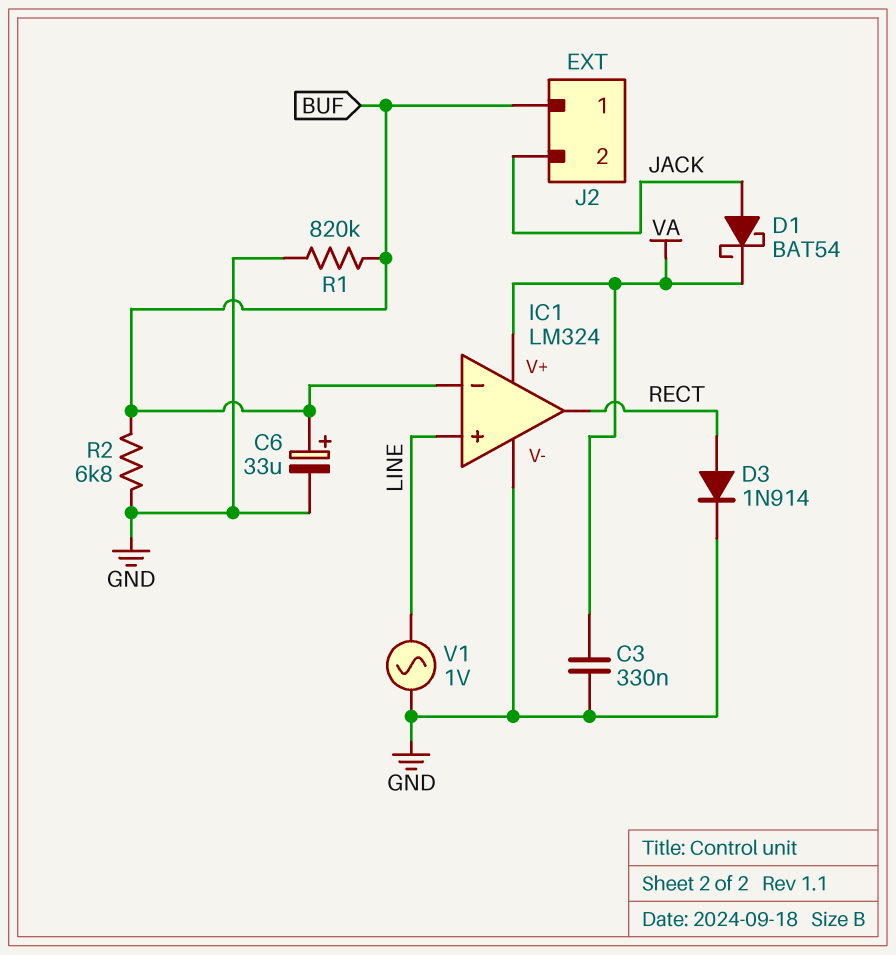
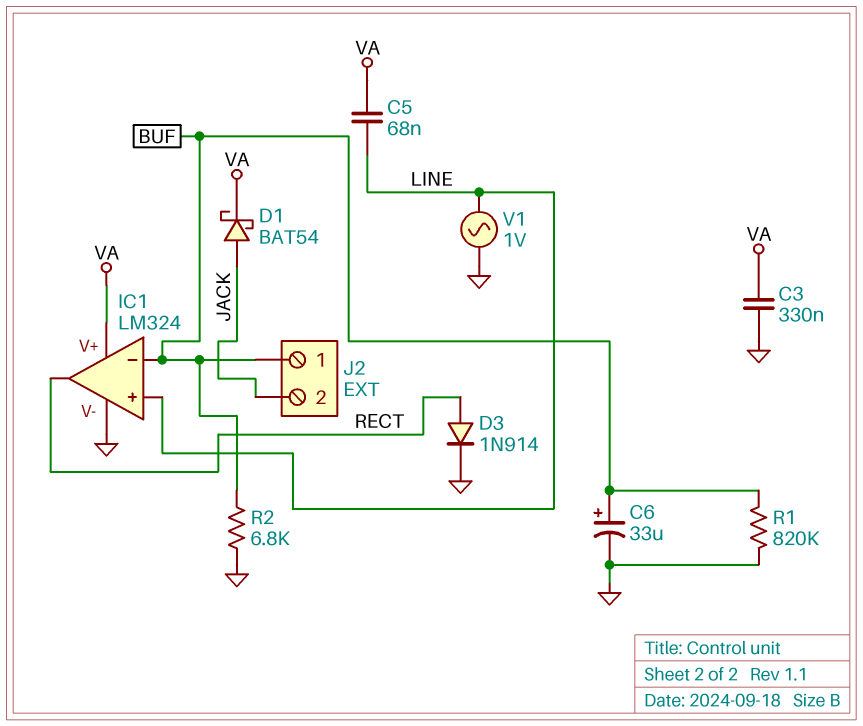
C5: none -> 68nF (LINE, VA)

